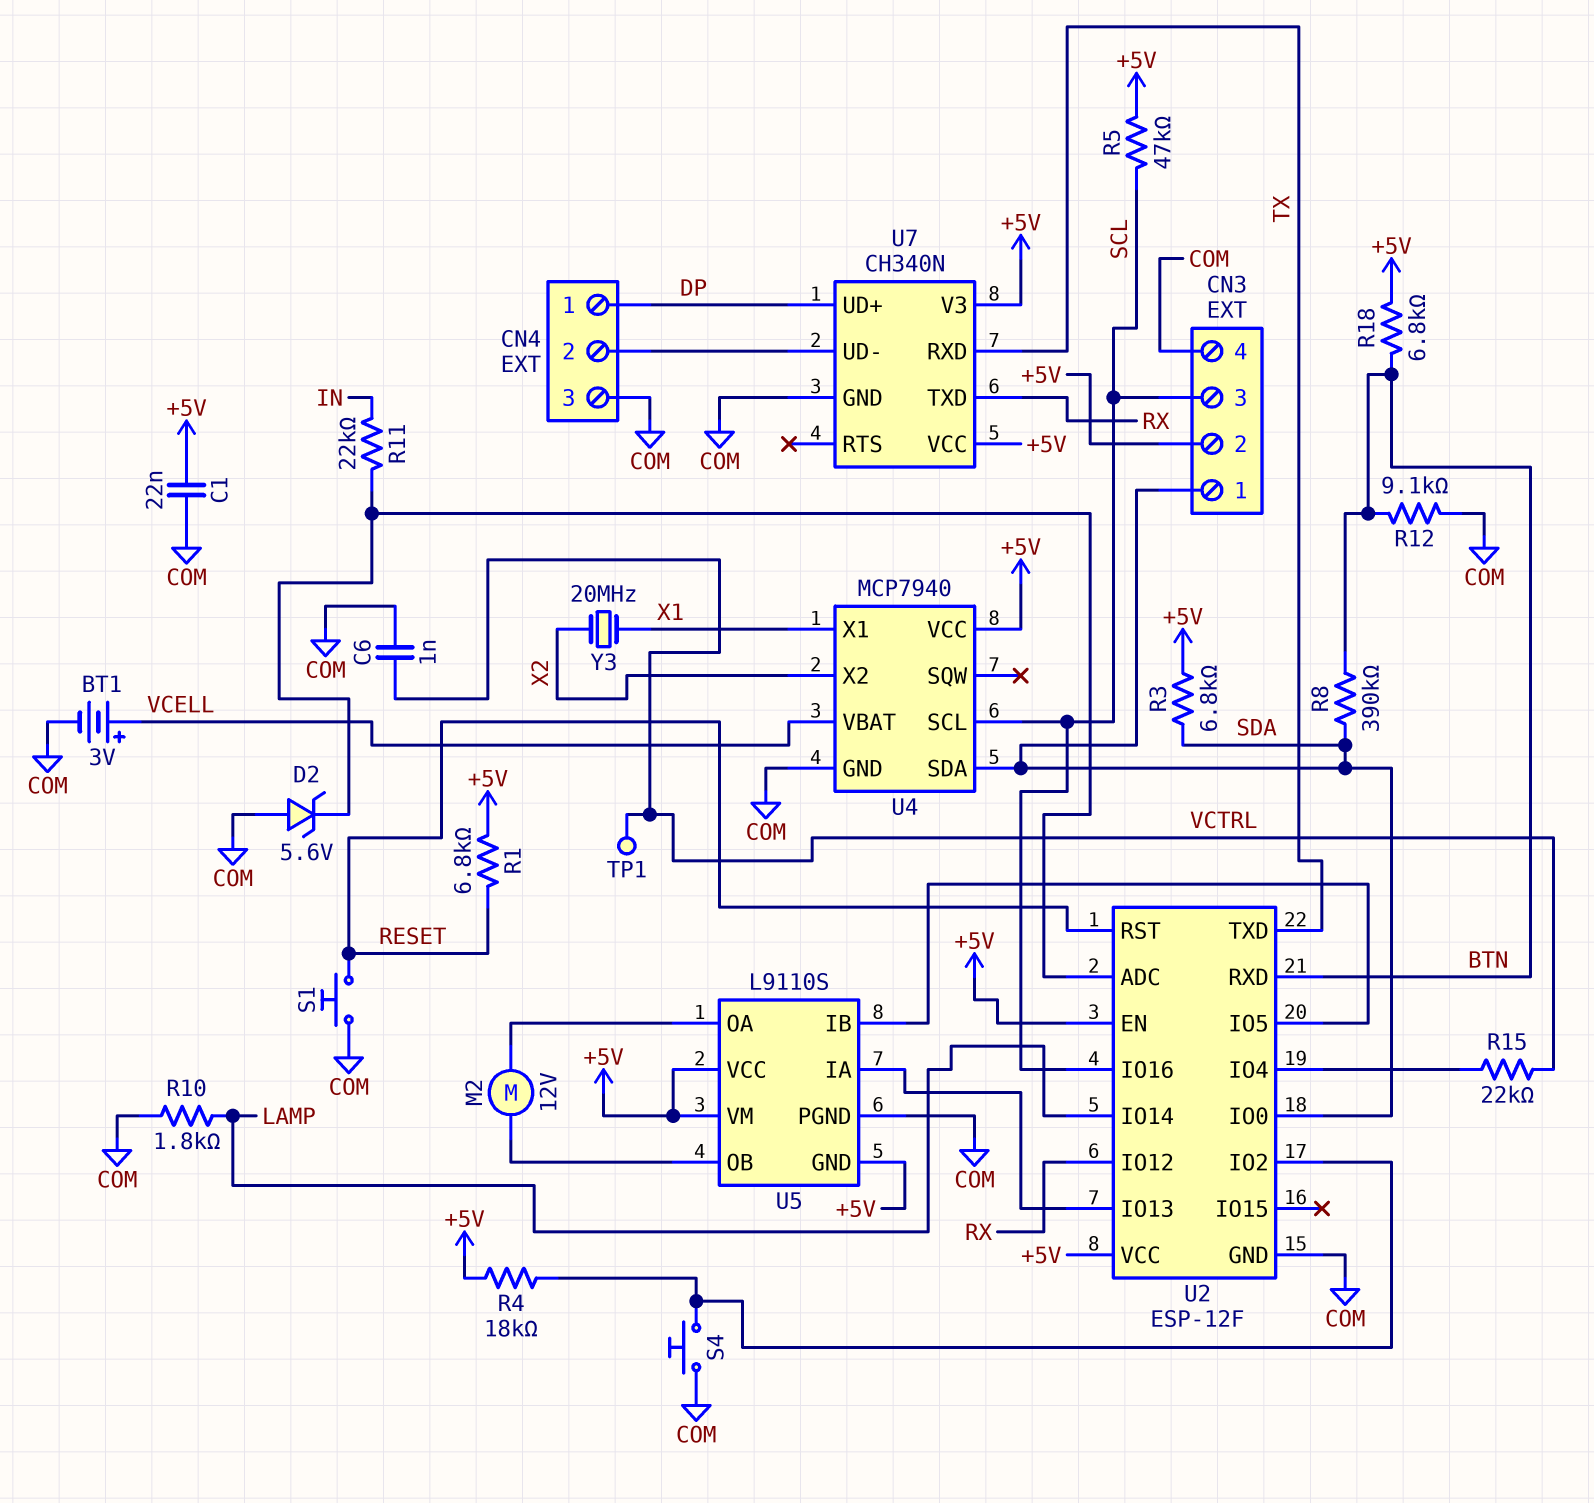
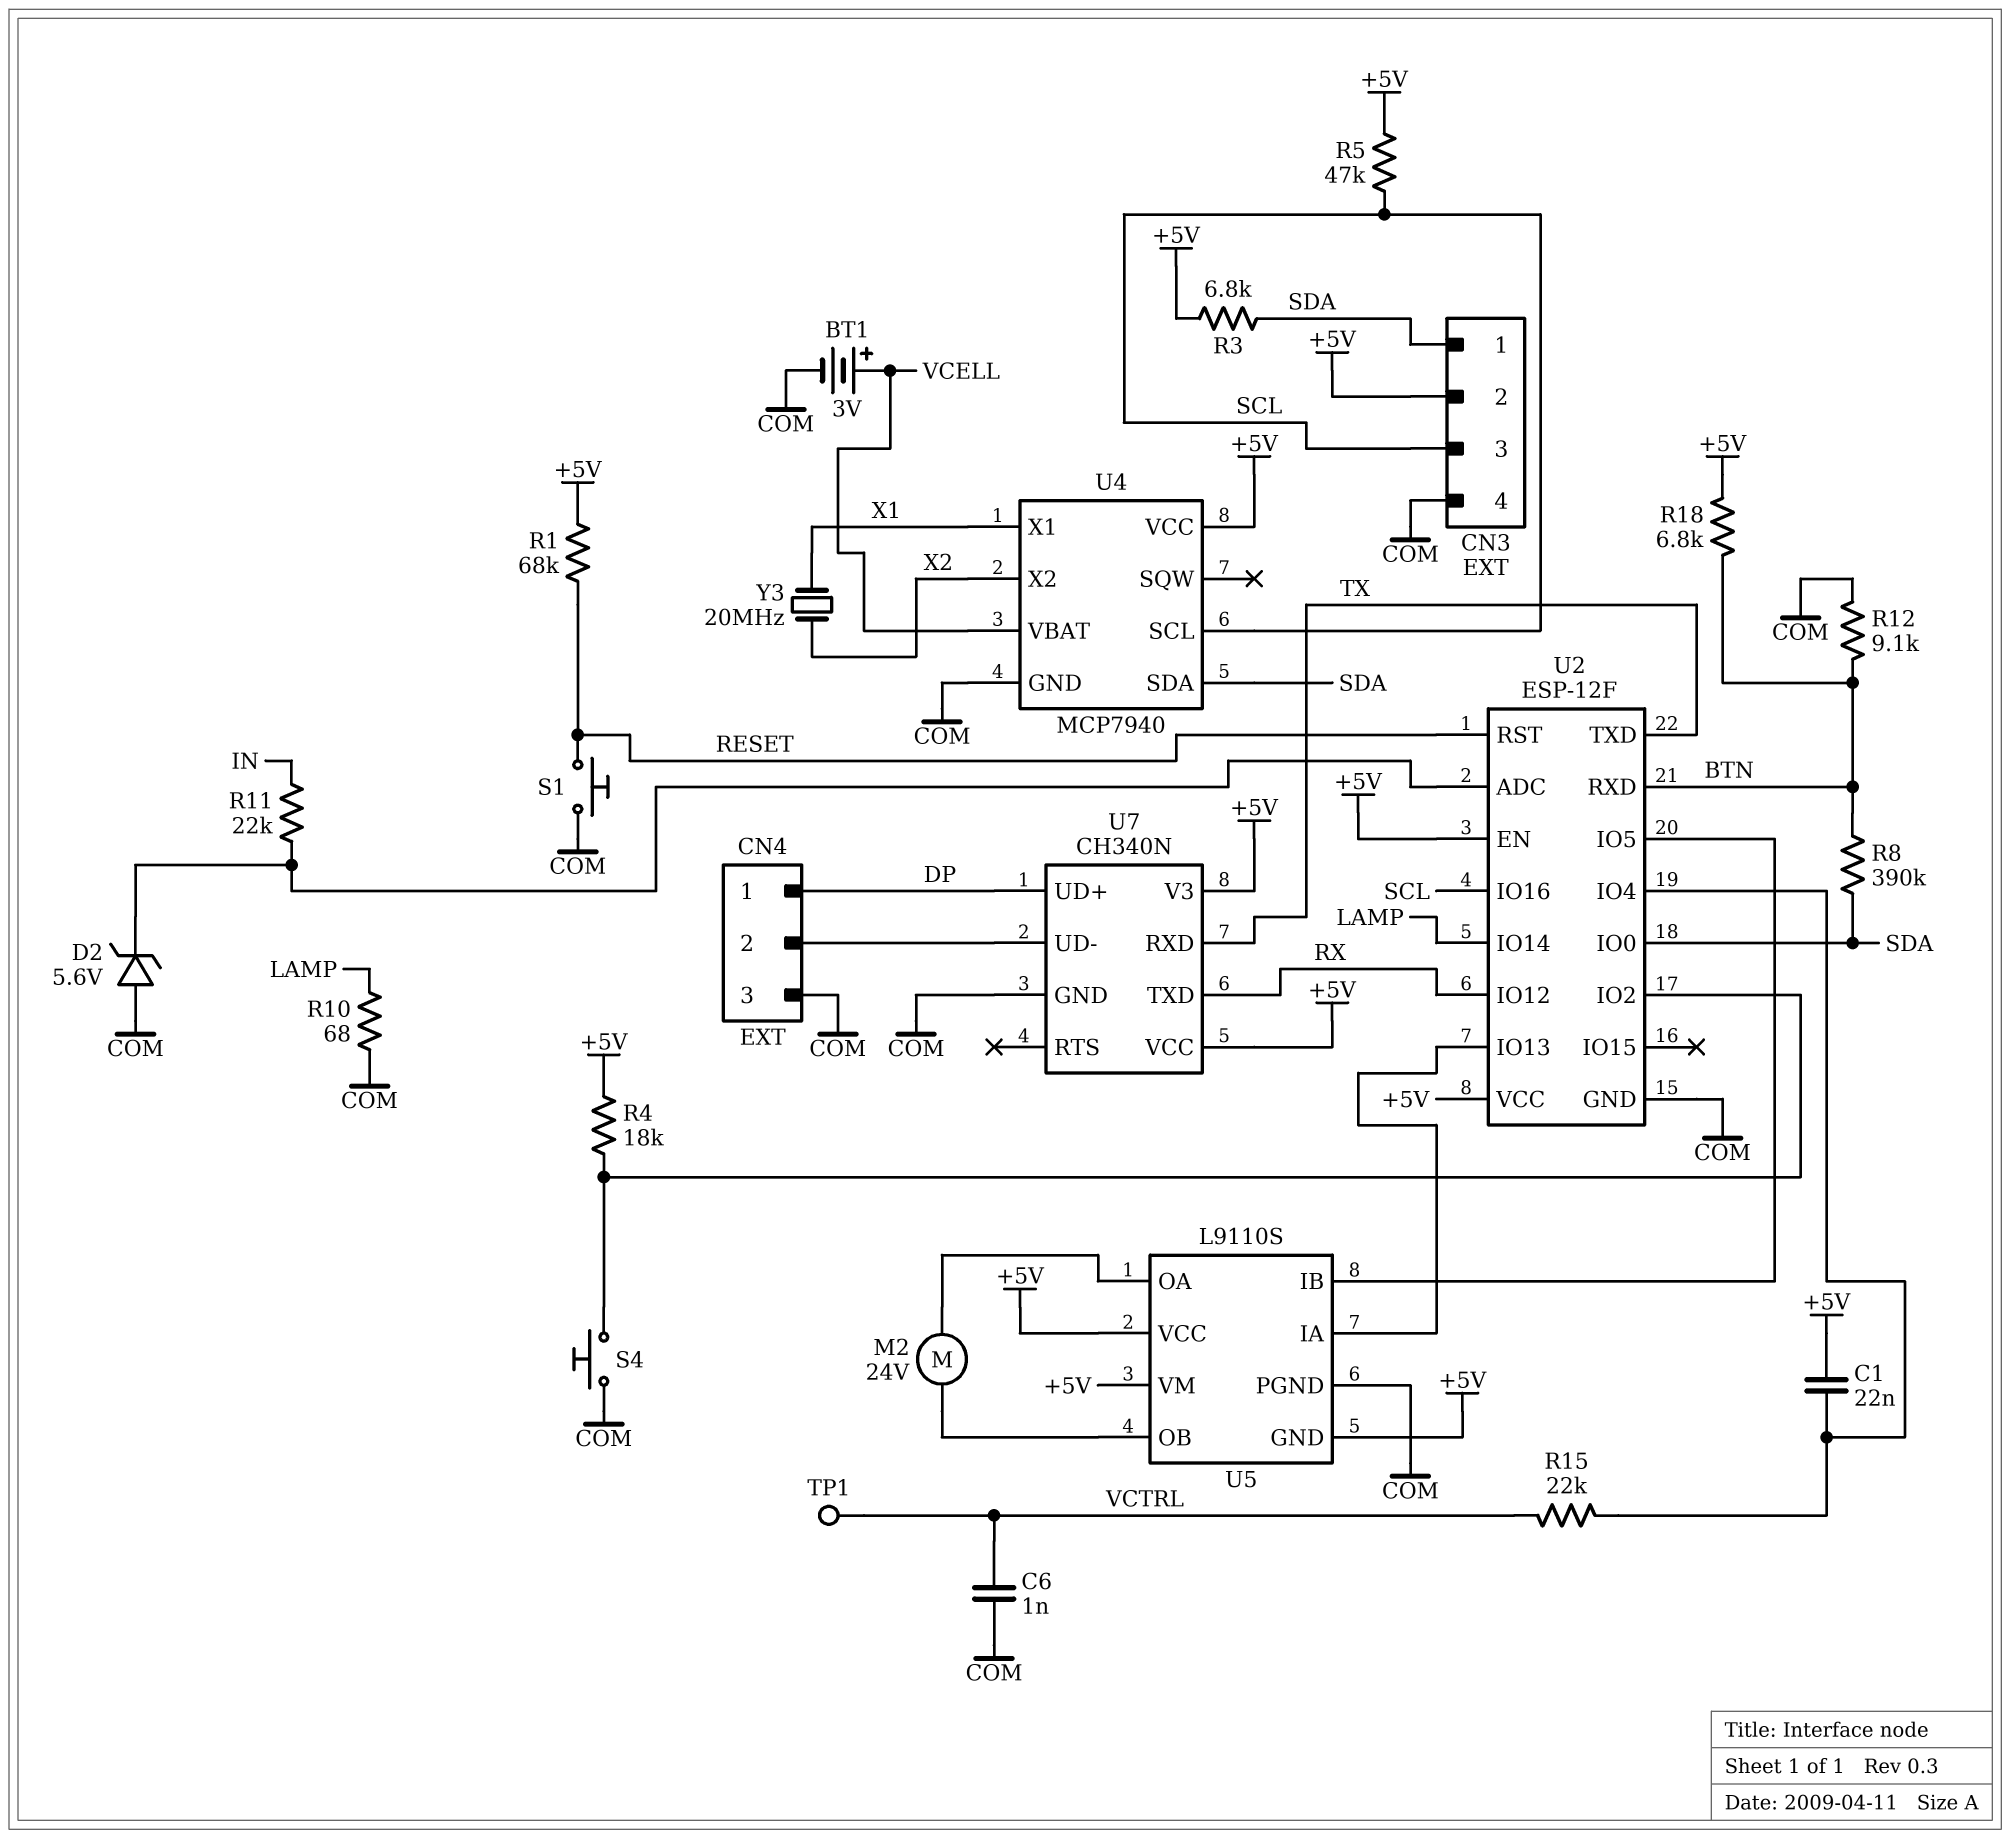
C1: 22nF (+5V, COM) -> 22nF (+5V, U2/IO4)
M2: motor 12V (U5/OA, U5/OB) -> motor 24V (U5/OA, U5/OB)
R1: 6.8k (+5V, RESET) -> 68k (+5V, RESET)
R10: 1.8k (COM, LAMP) -> 68 (COM, LAMP)

